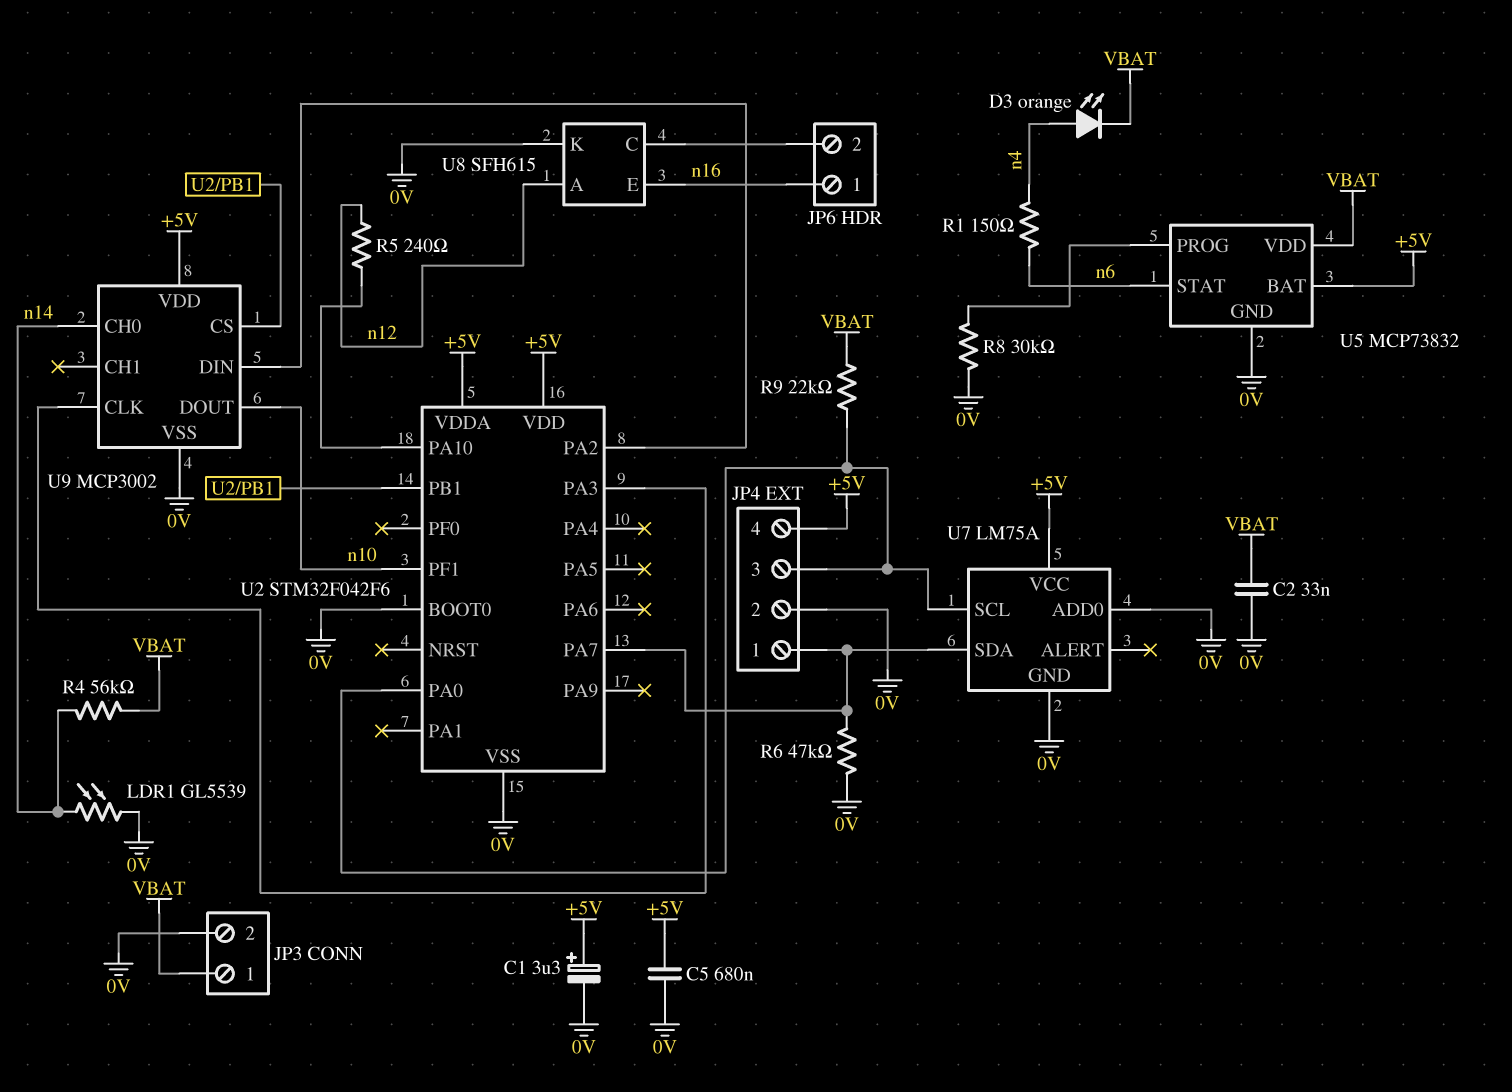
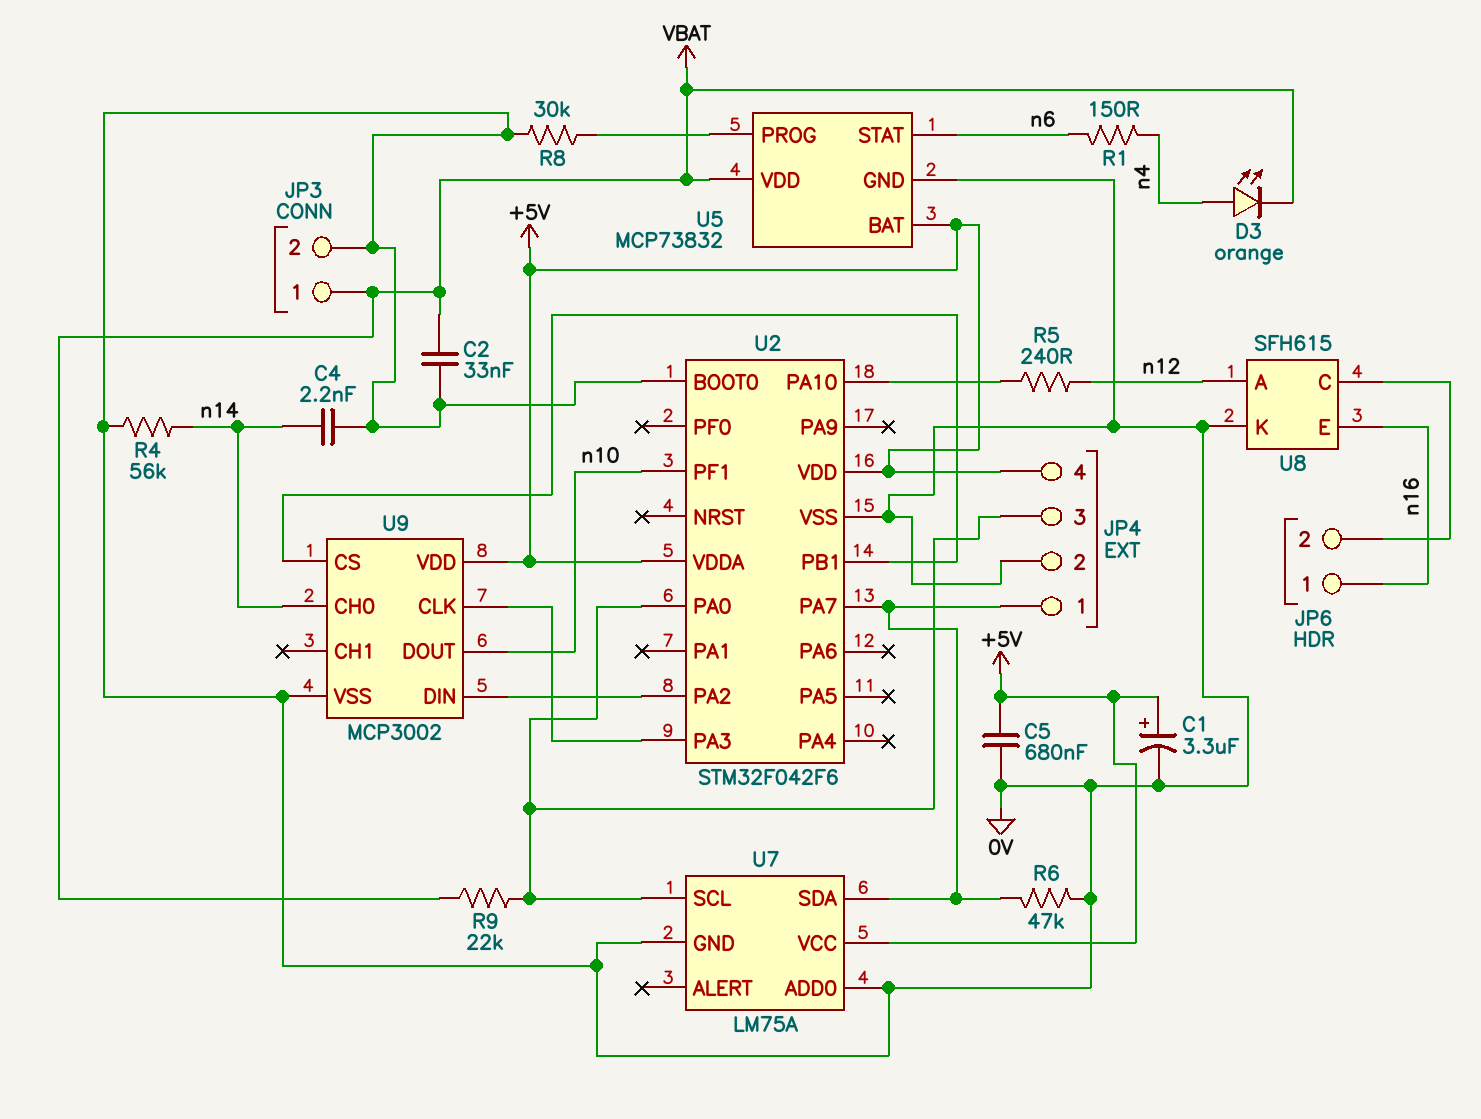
C4: none -> 2.2nF (0V, n14)
LDR1: GL5539 (0V, n14) -> none
R4: 56k (VBAT, n14) -> 56k (0V, n14)

